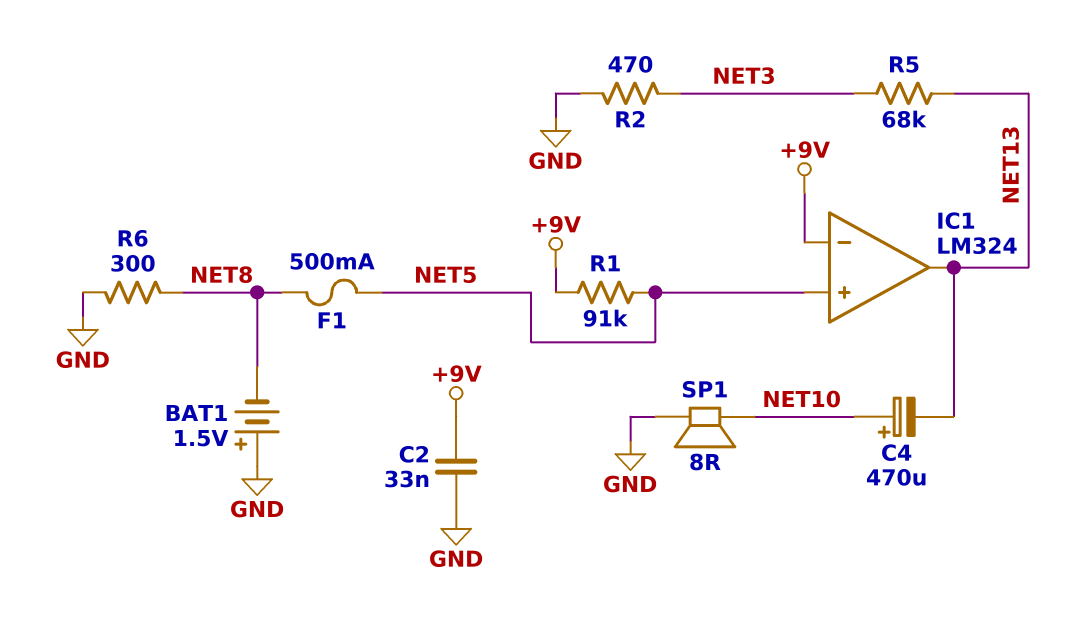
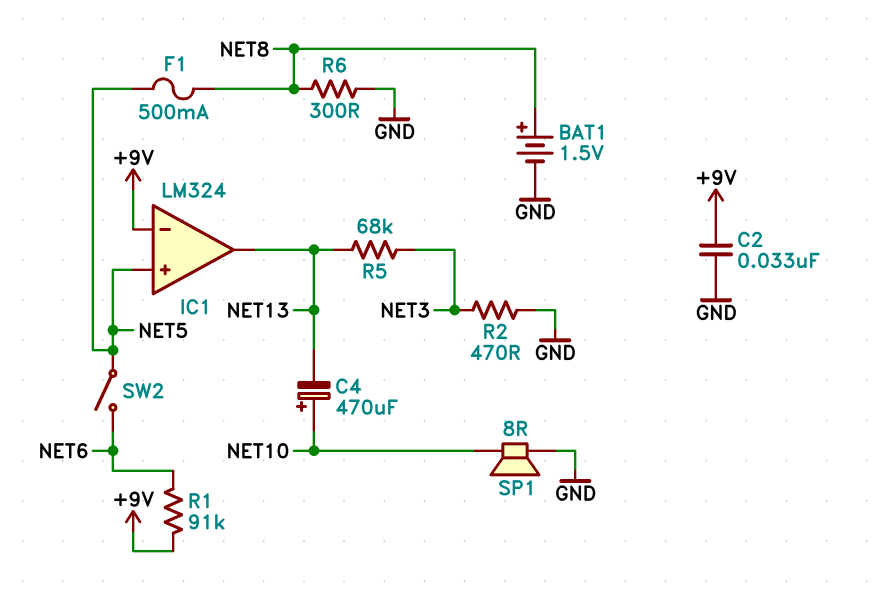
BAT1: 1.5V (plus GND, minus NET8) -> 1.5V (plus NET8, minus GND)
R1: 91k (+9V, NET5) -> 91k (+9V, NET6)
SW2: none -> switch (NET5, NET6)

